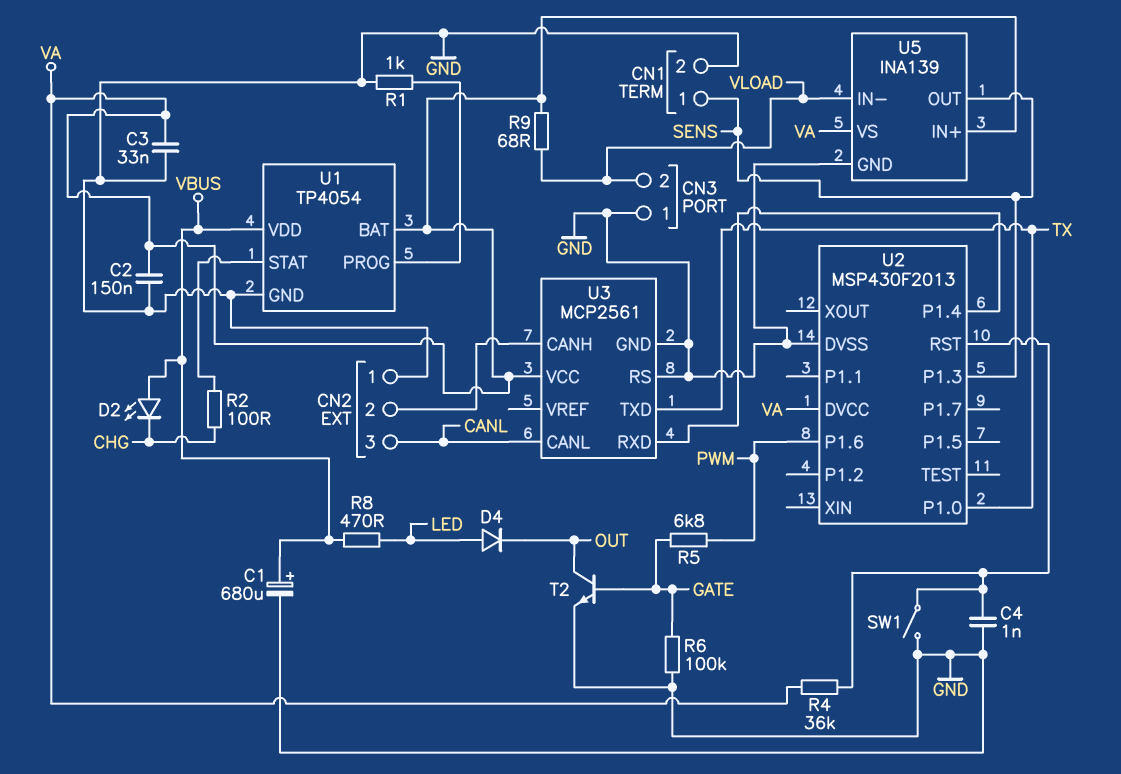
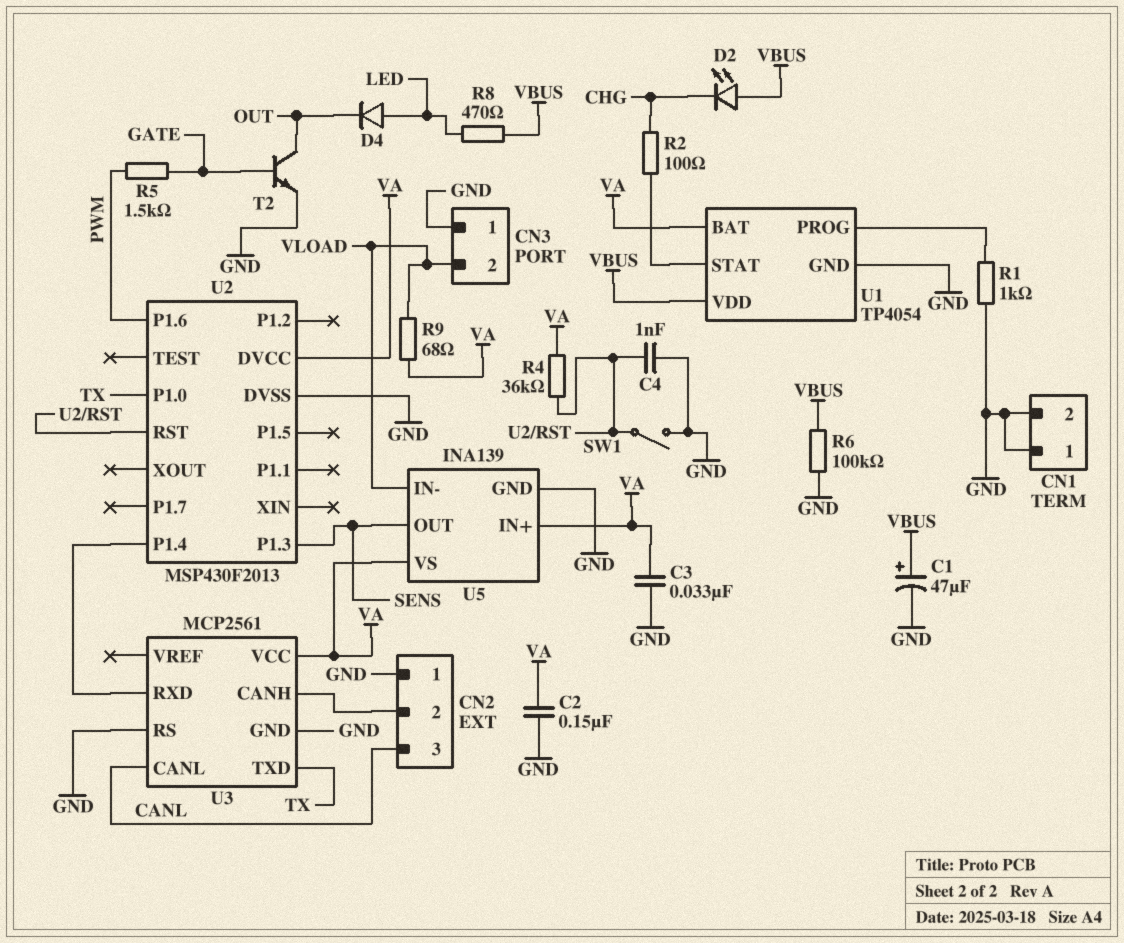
C1: 680uF (plus VBUS, minus GND) -> 47uF (plus VBUS, minus GND)
CN1 pin 1: SENS -> GND
R5: 6.8k (GATE, PWM) -> 1.5k (GATE, PWM)
R6: 100k (GATE, GND) -> 100k (GND, VBUS)

